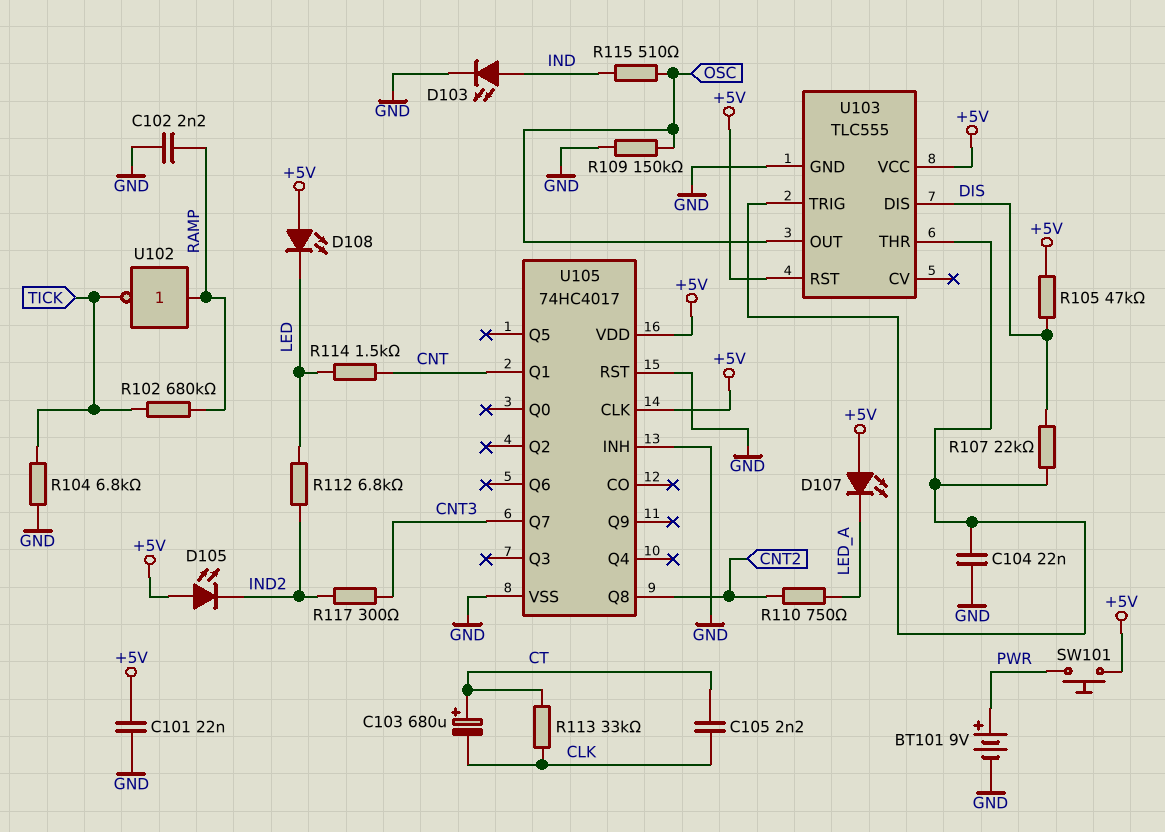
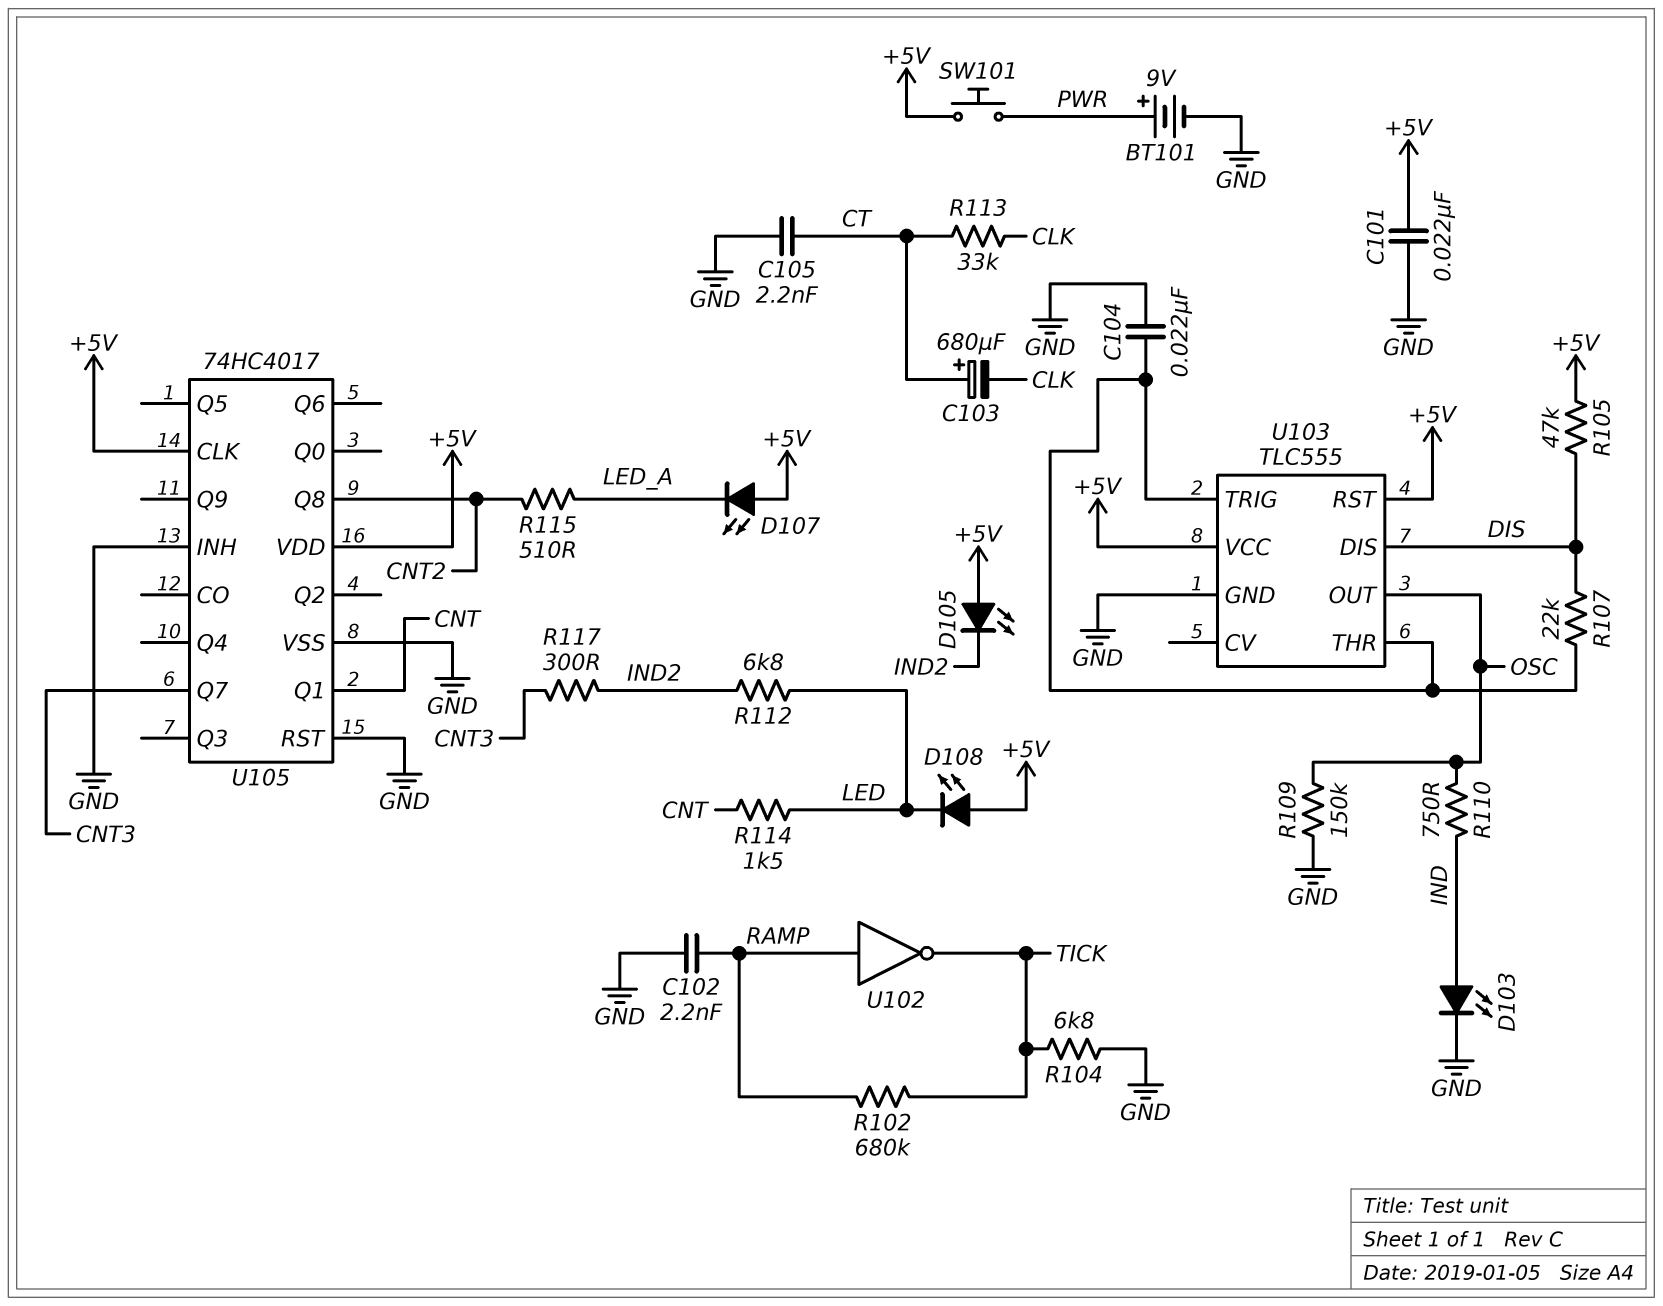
C105: 2.2nF (CLK, CT) -> 2.2nF (CT, GND)
R110: 750 (CNT2, LED_A) -> 750 (IND, OSC)
R115: 510 (IND, OSC) -> 510 (CNT2, LED_A)

